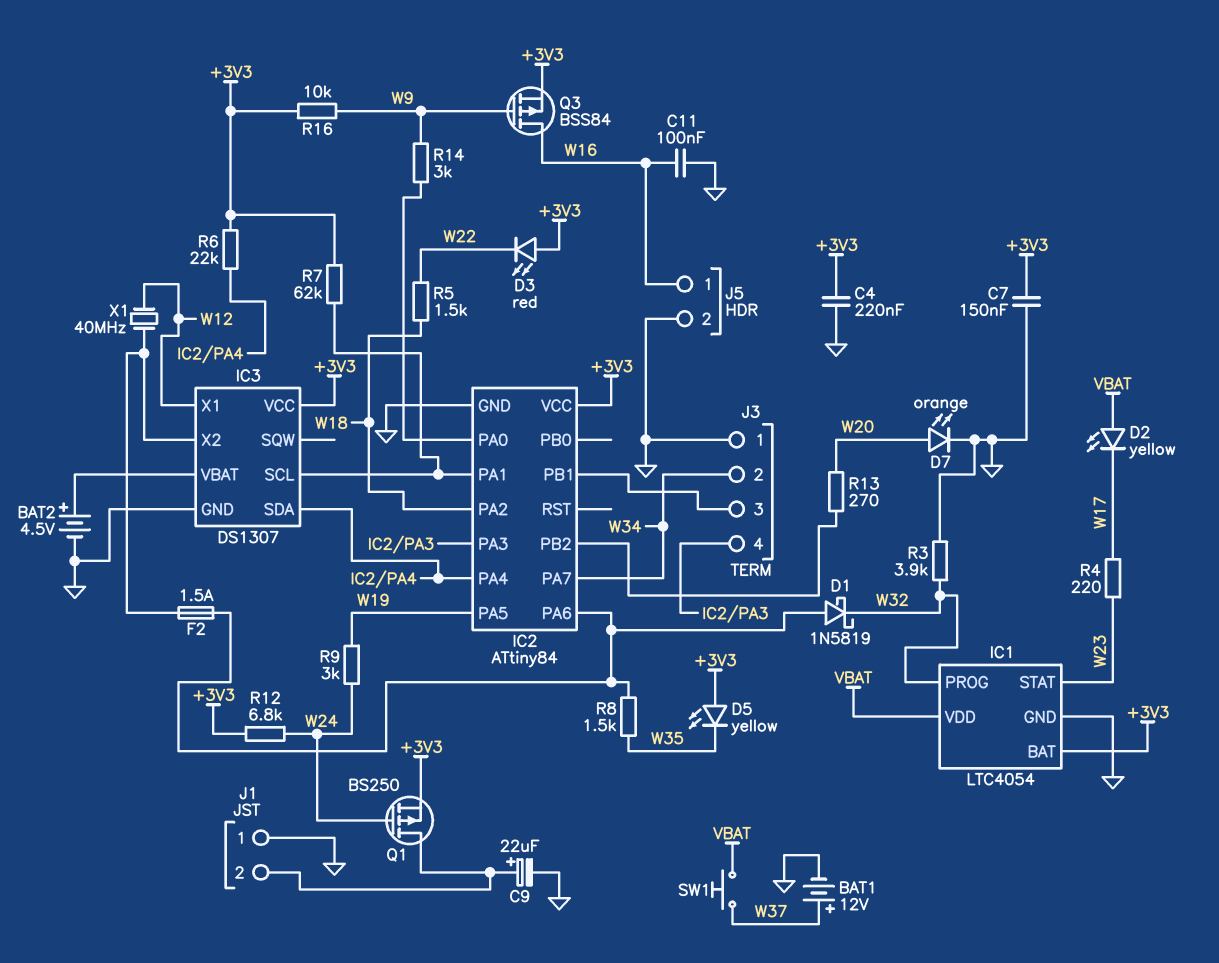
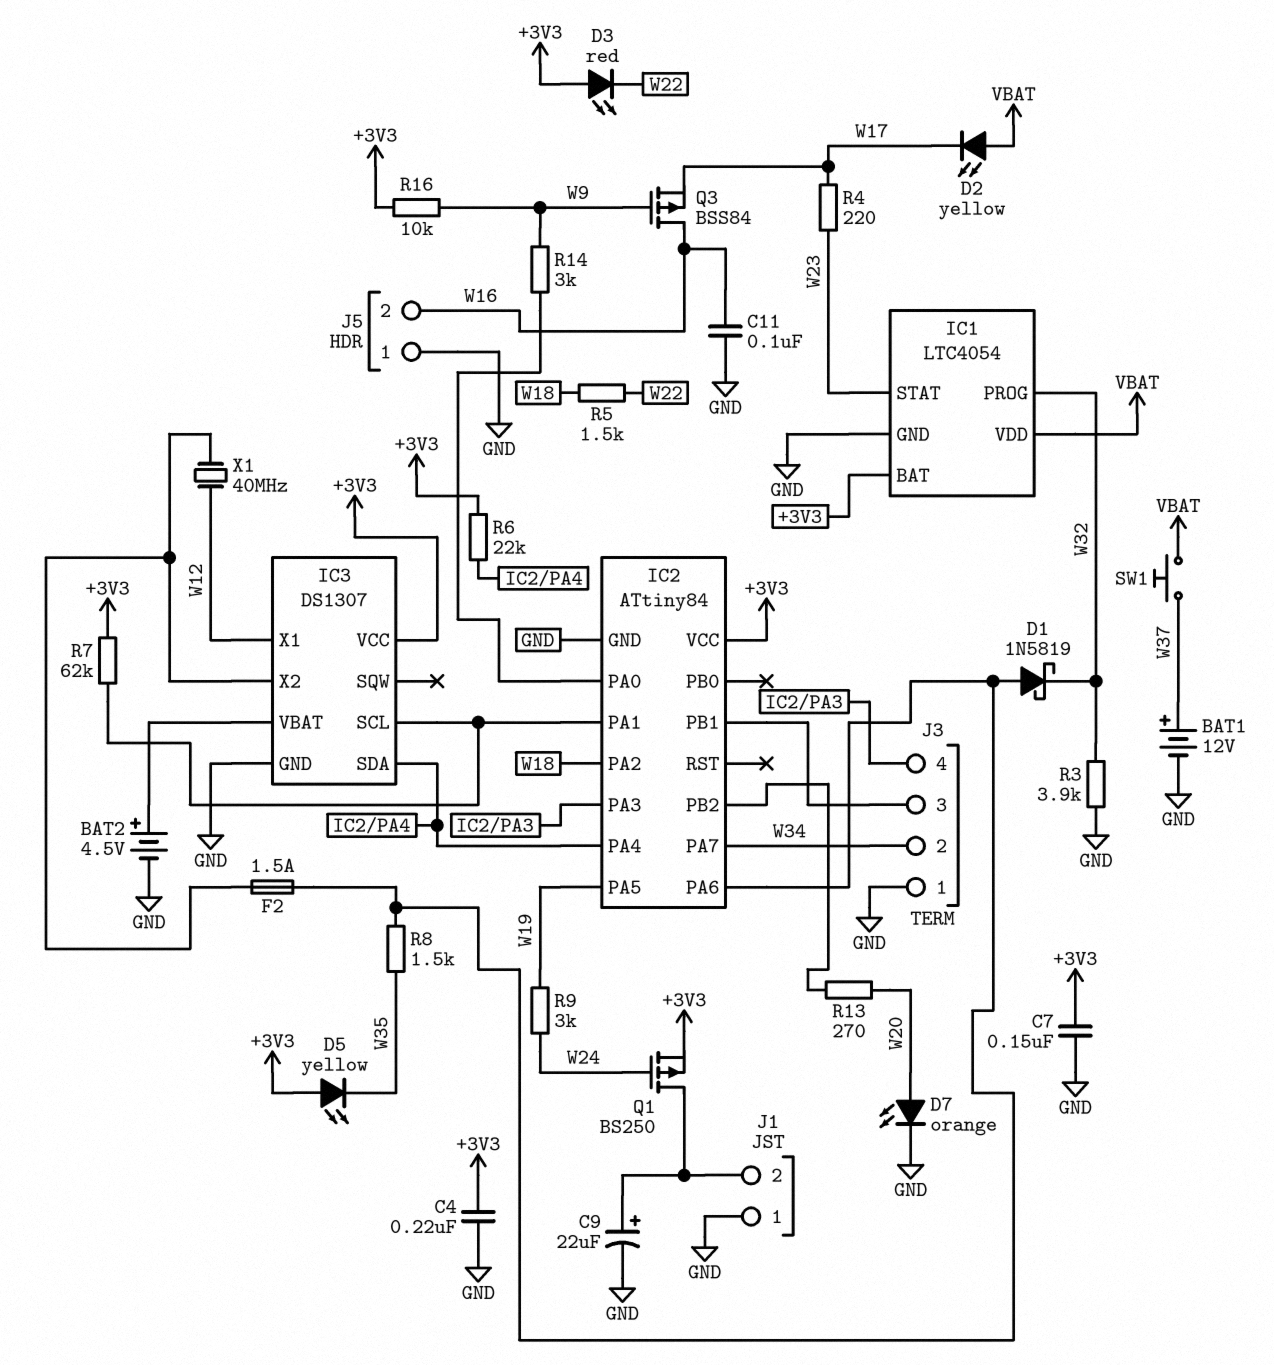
J5 pin 1: W16 -> GND
J5 pin 2: GND -> W16
Q3: PMOS BSS84 (G W9, D W16, S +3V3) -> PMOS BSS84 (G W9, D W16, S W17)
R12: 6.8k (+3V3, W24) -> none

